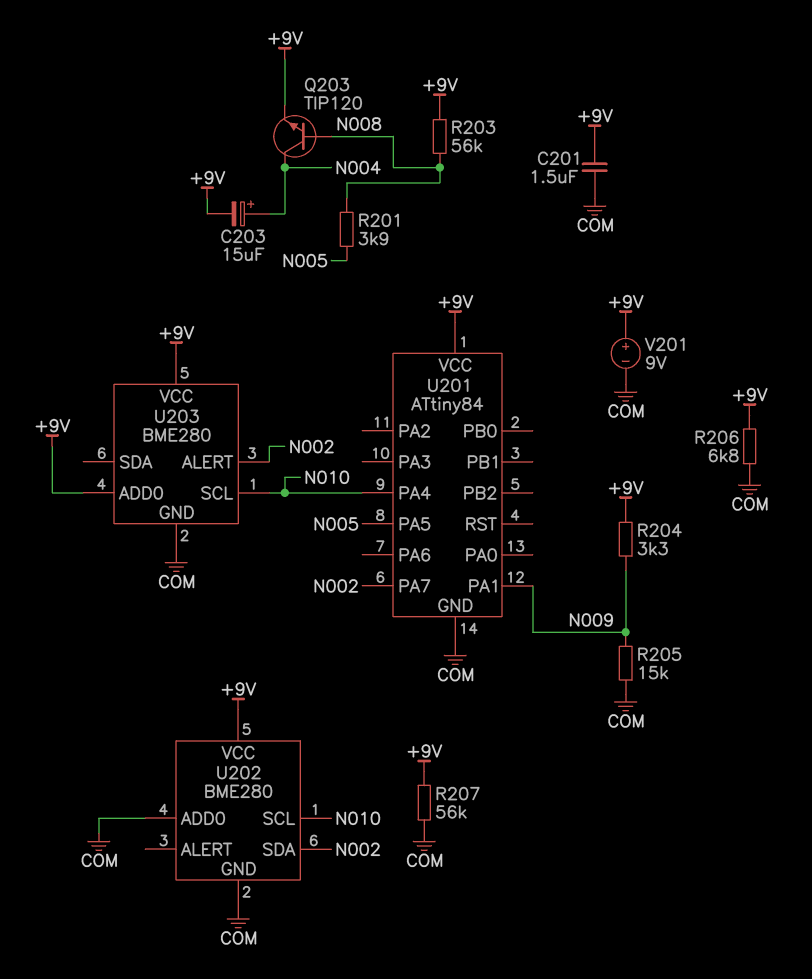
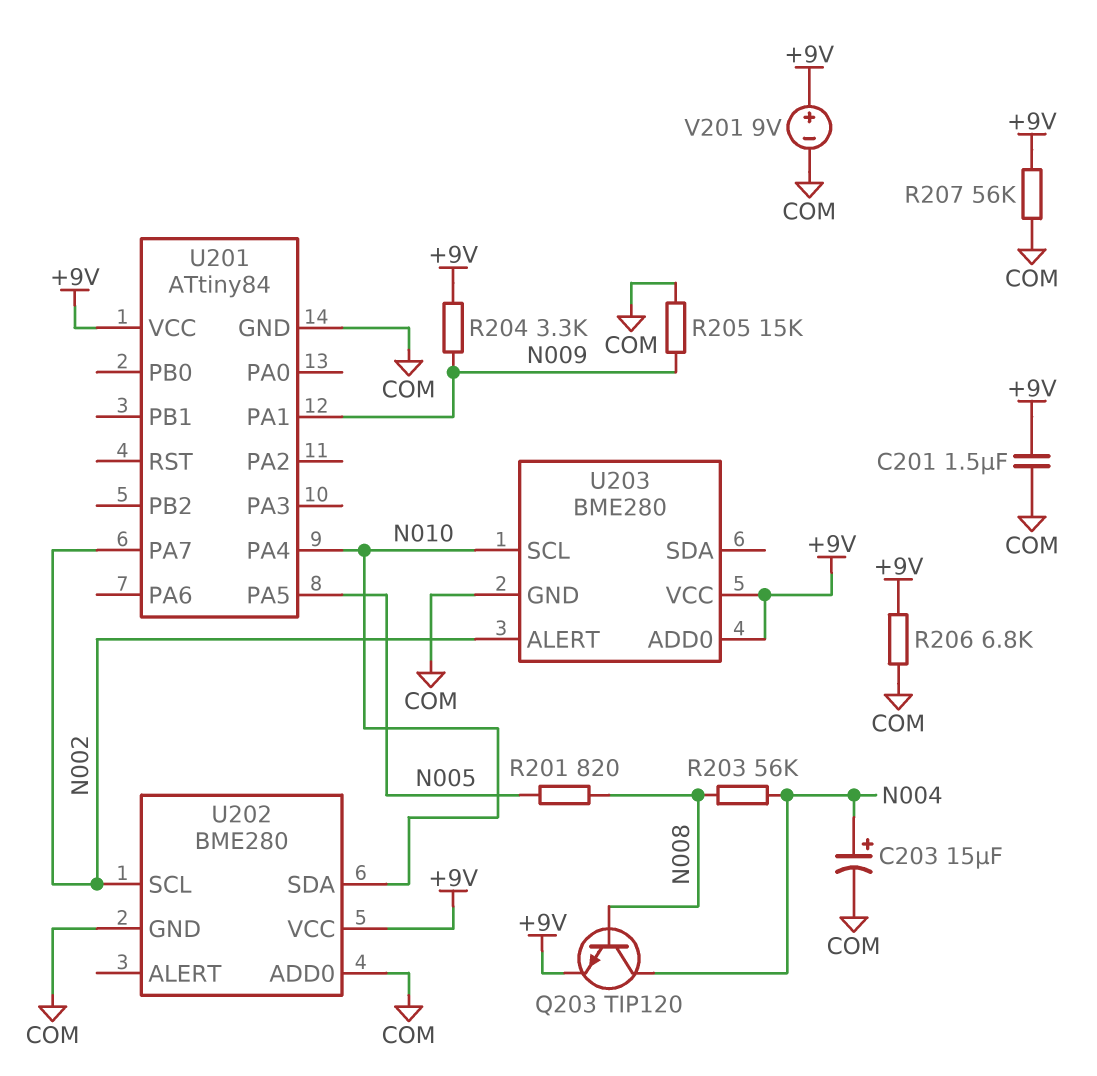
C203: 15uF (plus N004, minus +9V) -> 15uF (plus N004, minus COM)
R201: 3.9k (N005, N008) -> 820 (N005, N008)
R203: 56k (+9V, N008) -> 56k (N004, N008)
U202 pin SCL: N010 -> N002
U202 pin SDA: N002 -> N010

